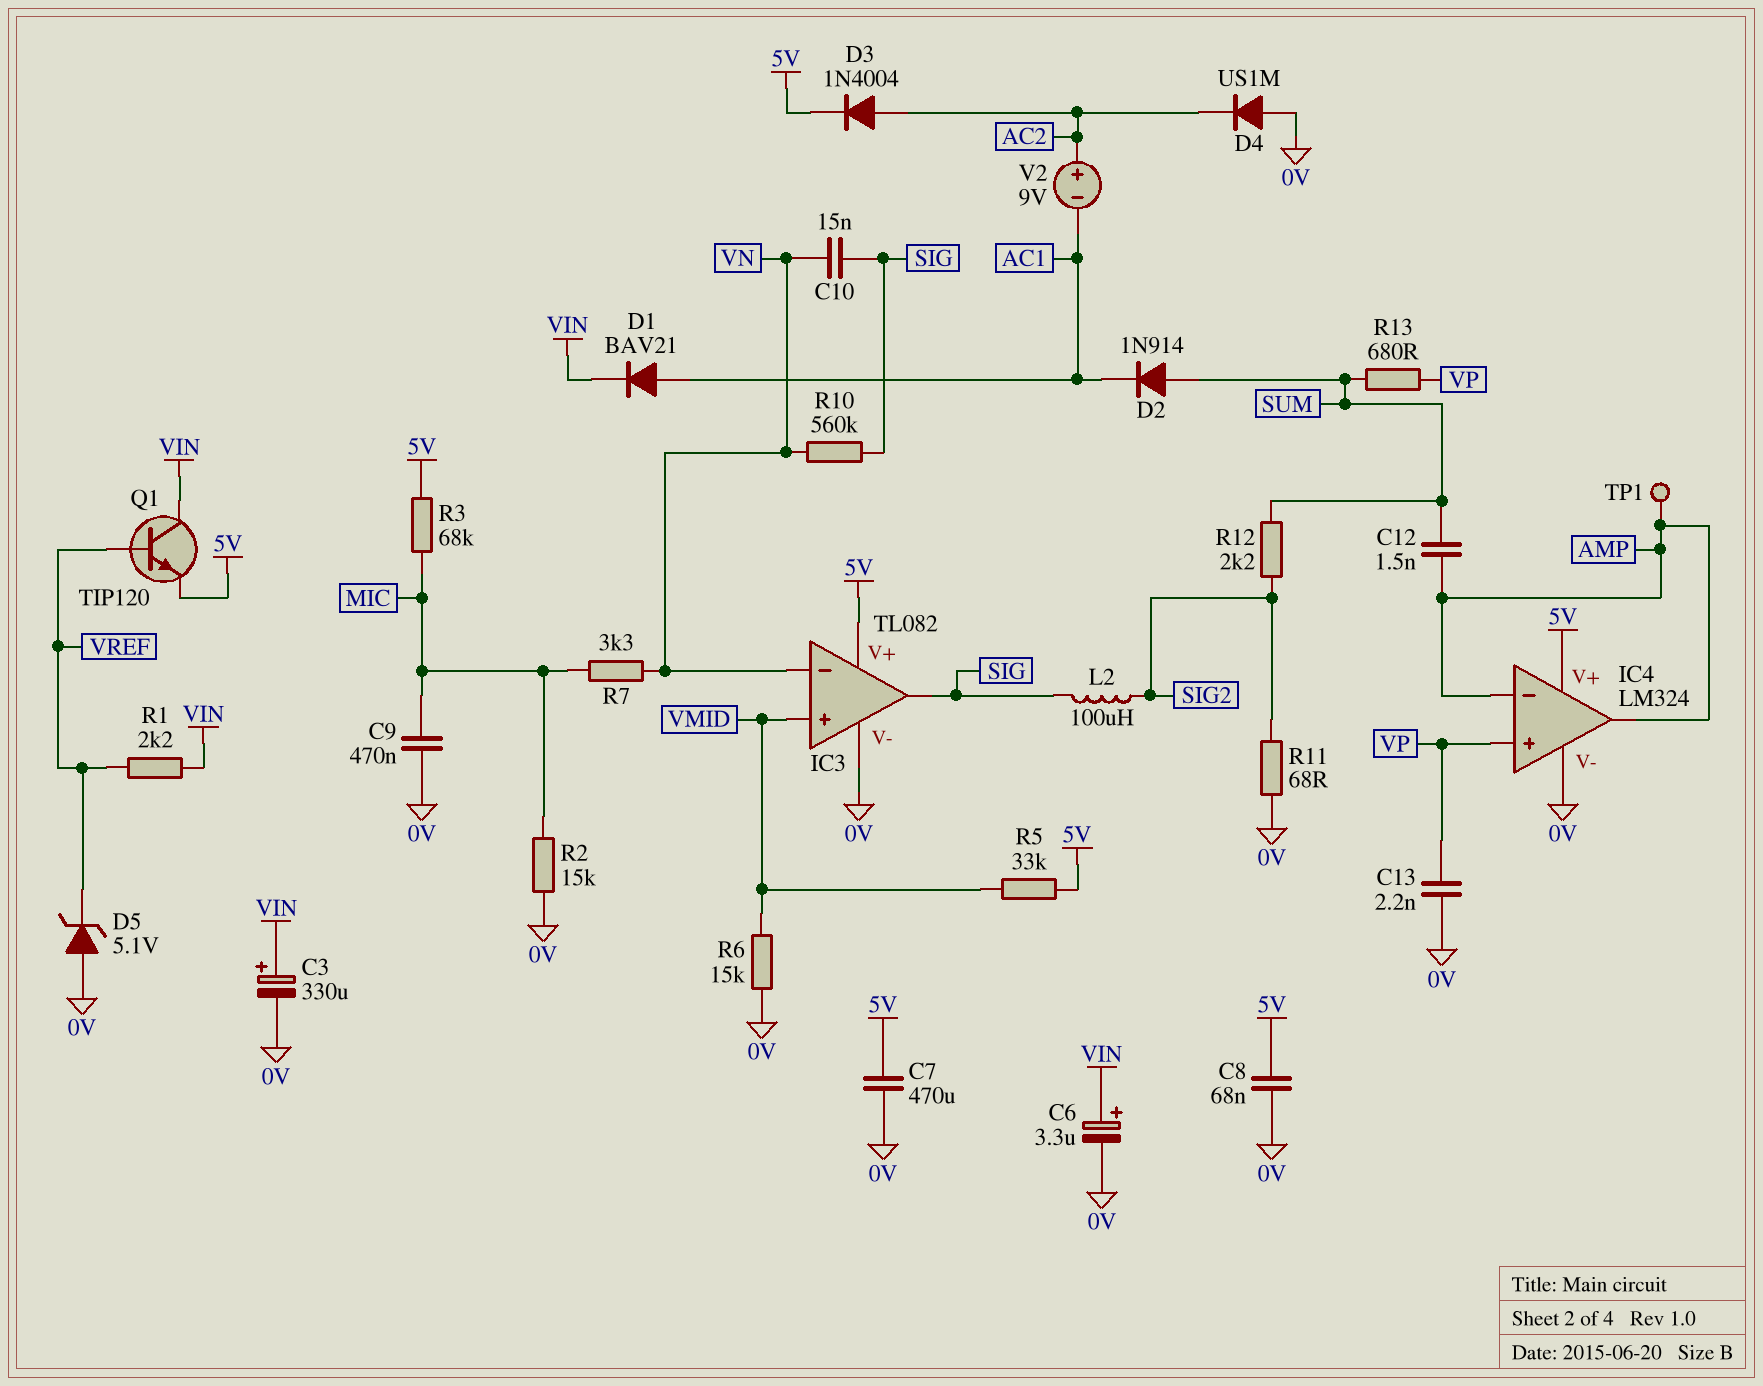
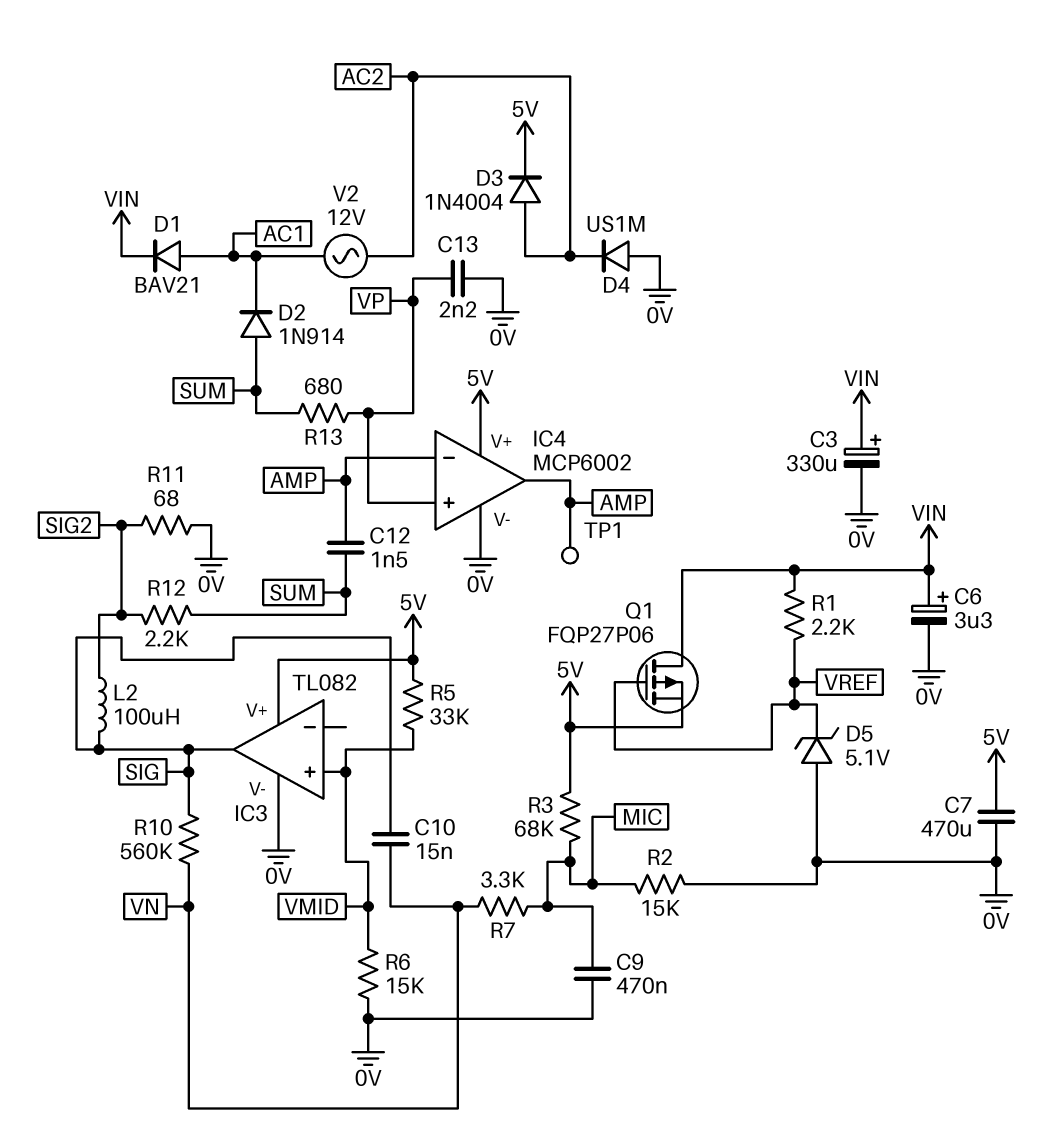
C8: 68nF (0V, 5V) -> none
IC3 pin in-: VN -> none
IC4: LM324 -> MCP6002
Q1: NPN TIP120 (B VREF, C VIN, E 5V) -> PMOS FQP27P06 (G VREF, D VIN, S 5V)
V2: 9V (plus AC2, minus AC1) -> AC 12V (AC1, AC2)

